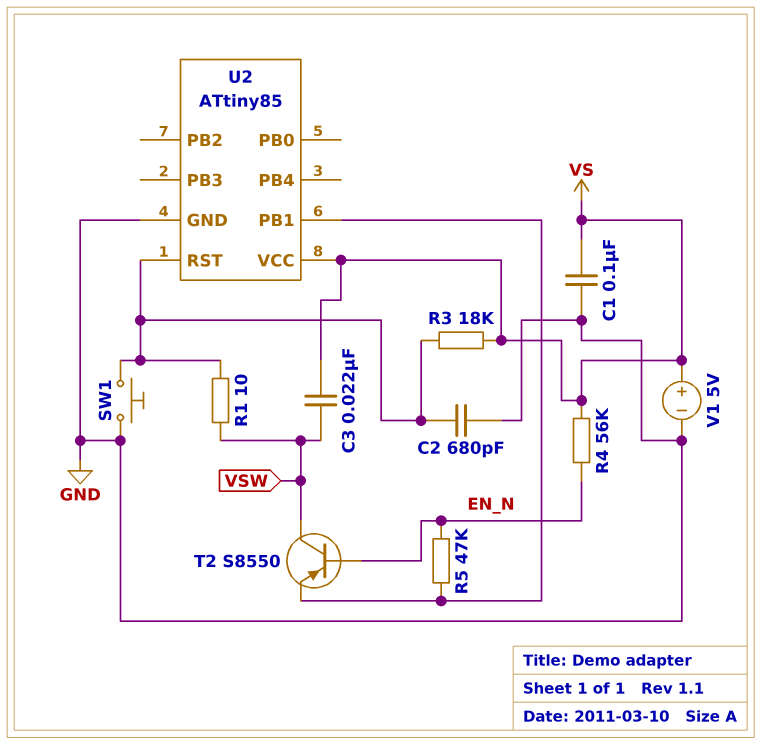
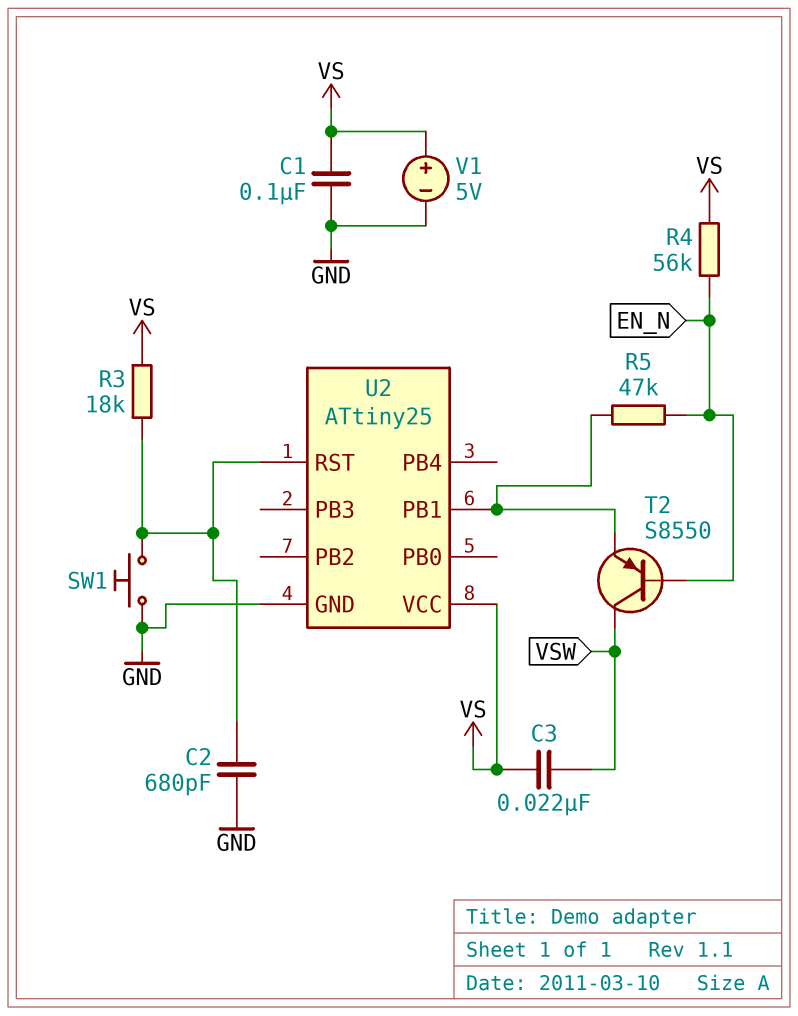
R1: 10 (U2/RST, VSW) -> none
U2: ATtiny85 -> ATtiny25

